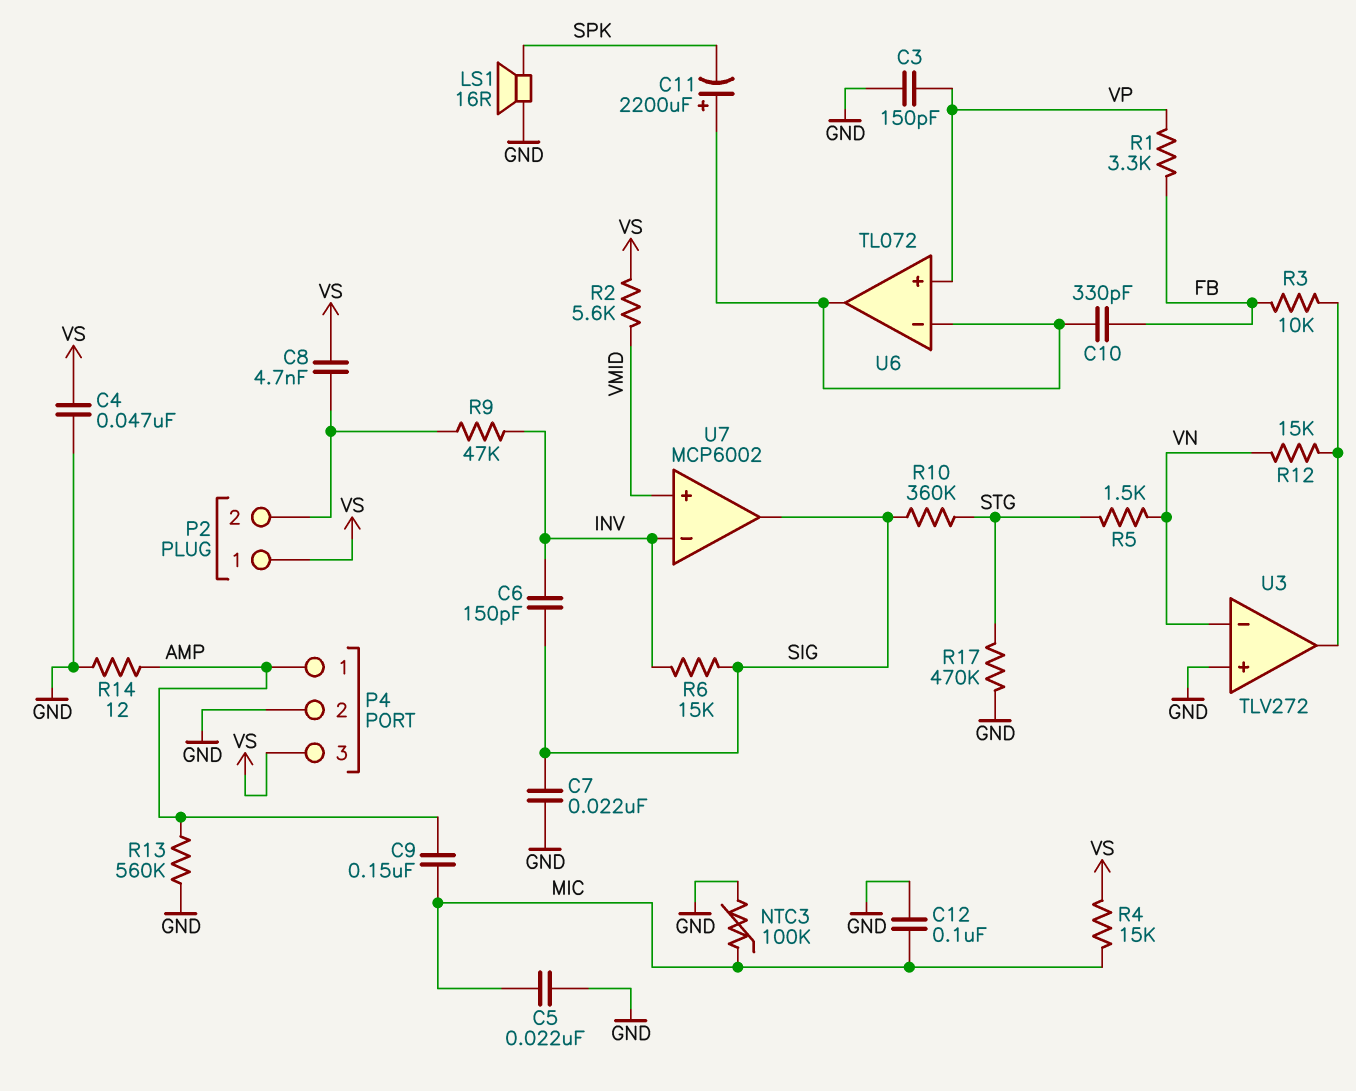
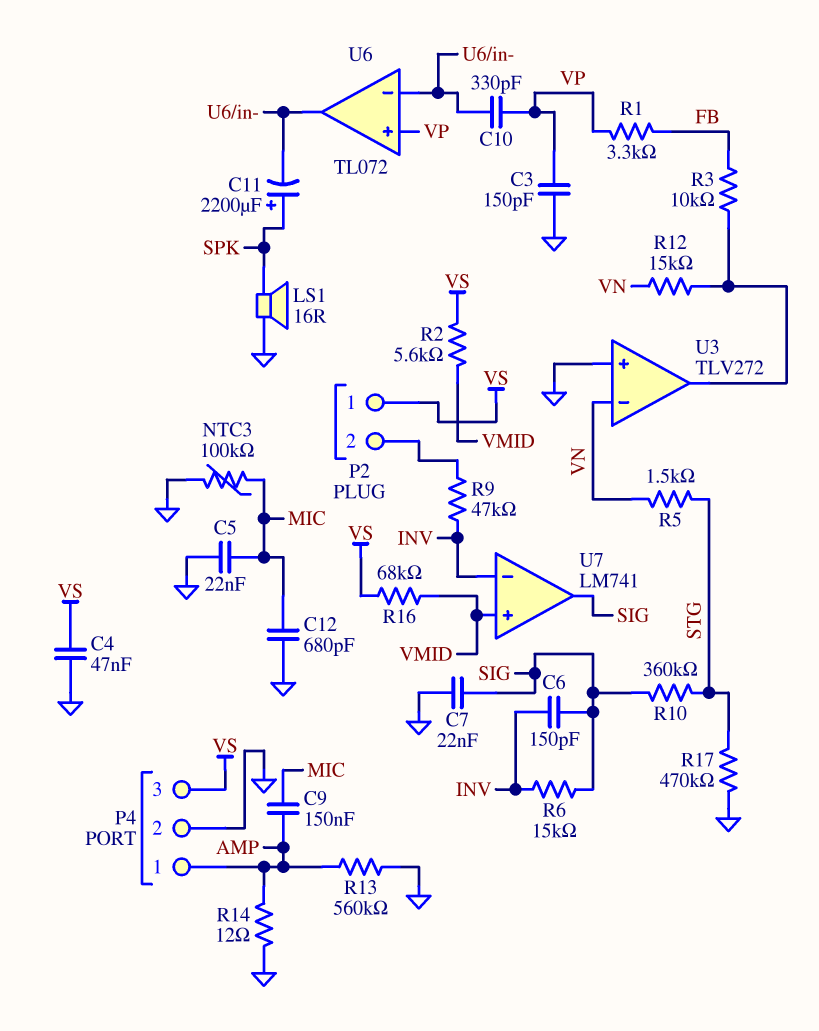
C8: 4.7nF (P2/2, VS) -> none
C10: 330pF (FB, U6/in-) -> 330pF (U6/in-, VP)
C11: 2200uF (plus U6/in-, minus SPK) -> 2200uF (plus SPK, minus U6/in-)
C12: 100nF (GND, MIC) -> 680pF (GND, MIC)
R4: 15k (MIC, VS) -> none
R16: none -> 68k (VMID, VS)
U7: MCP6002 -> LM741

